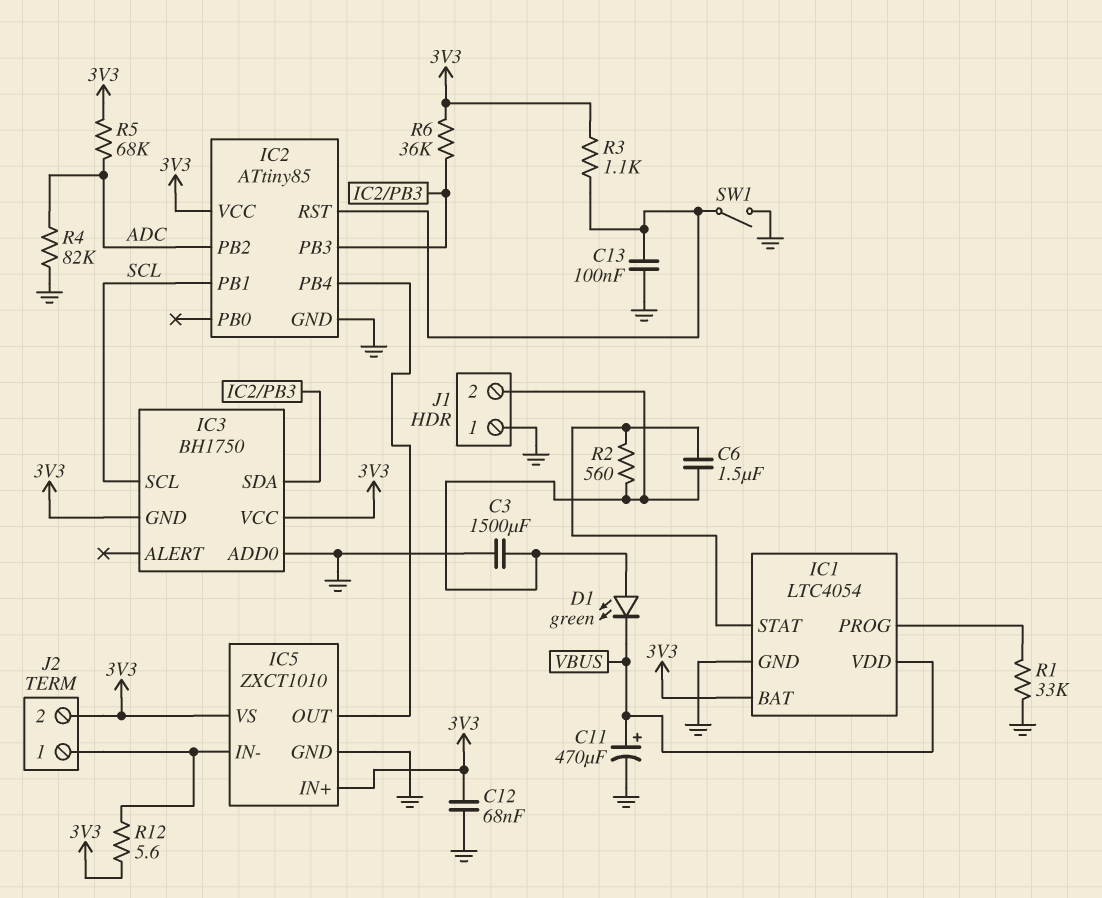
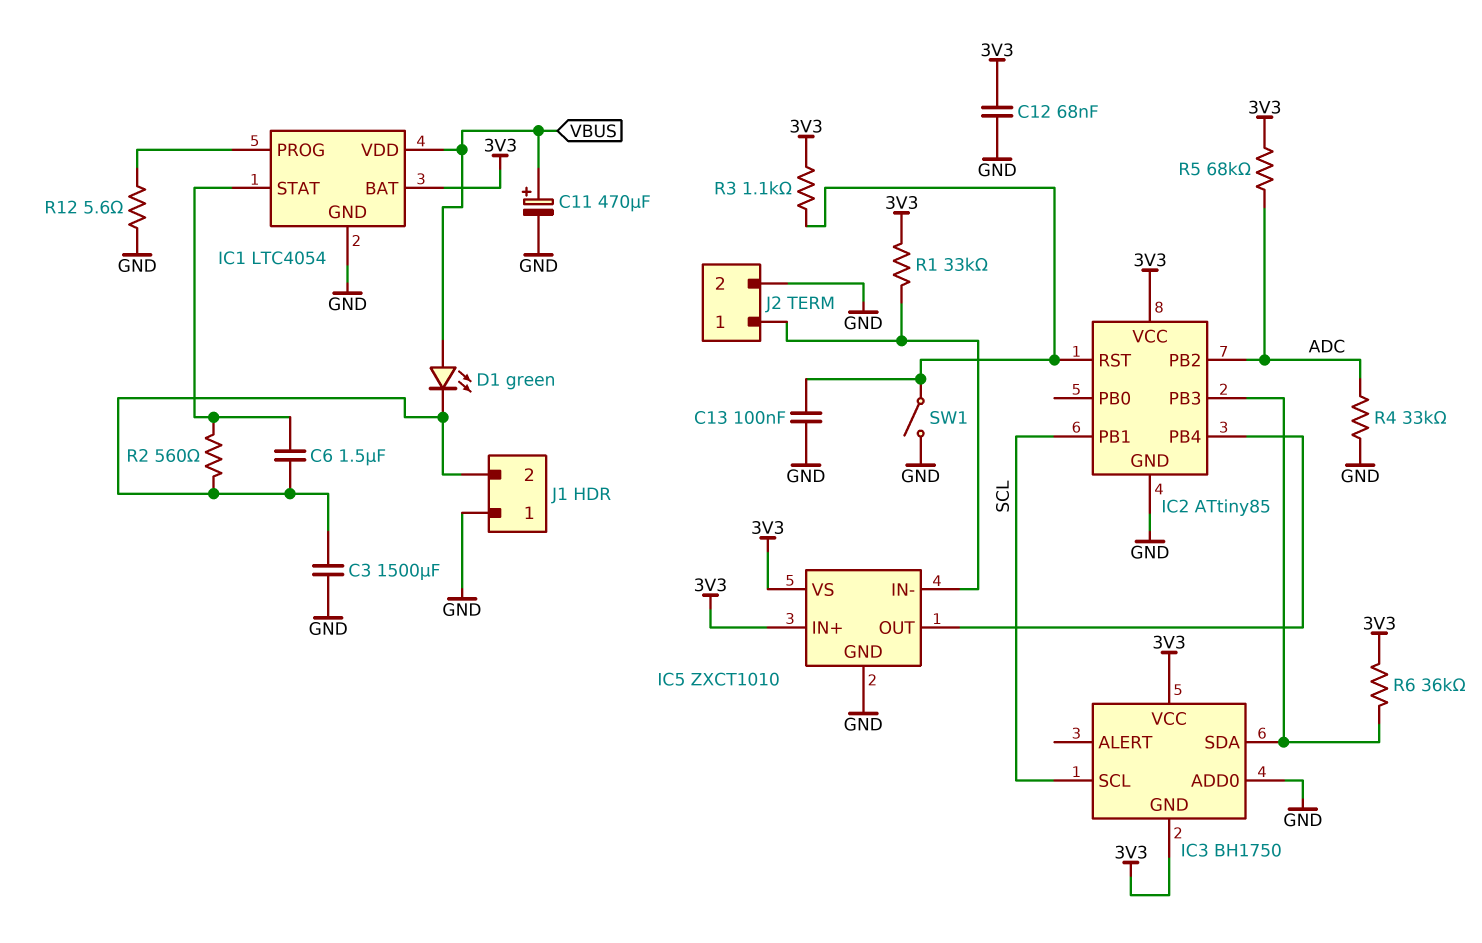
D1: LED green (A J1/2, K VBUS) -> LED green (A VBUS, K J1/2)
J2 pin 2: 3V3 -> GND
R1: 33k (GND, IC1/PROG) -> 33k (3V3, IC5/IN-)
R4: 82k (ADC, GND) -> 33k (ADC, GND)
R12: 5.6 (3V3, IC5/IN-) -> 5.6 (GND, IC1/PROG)

